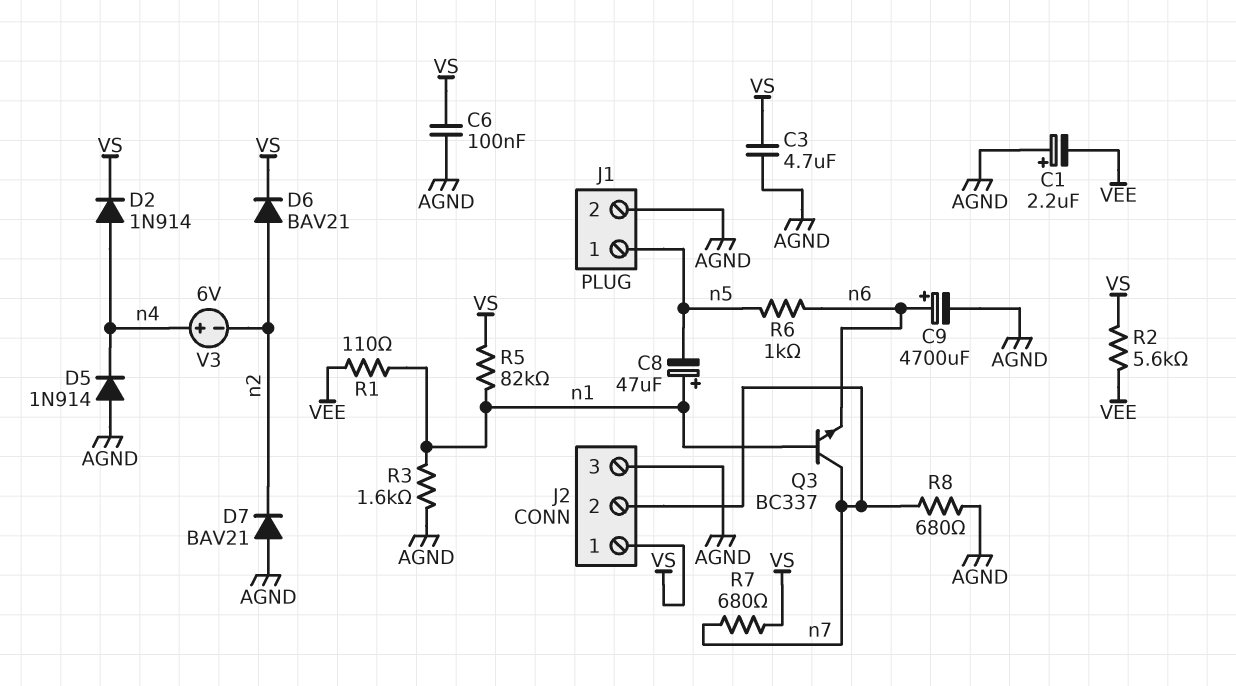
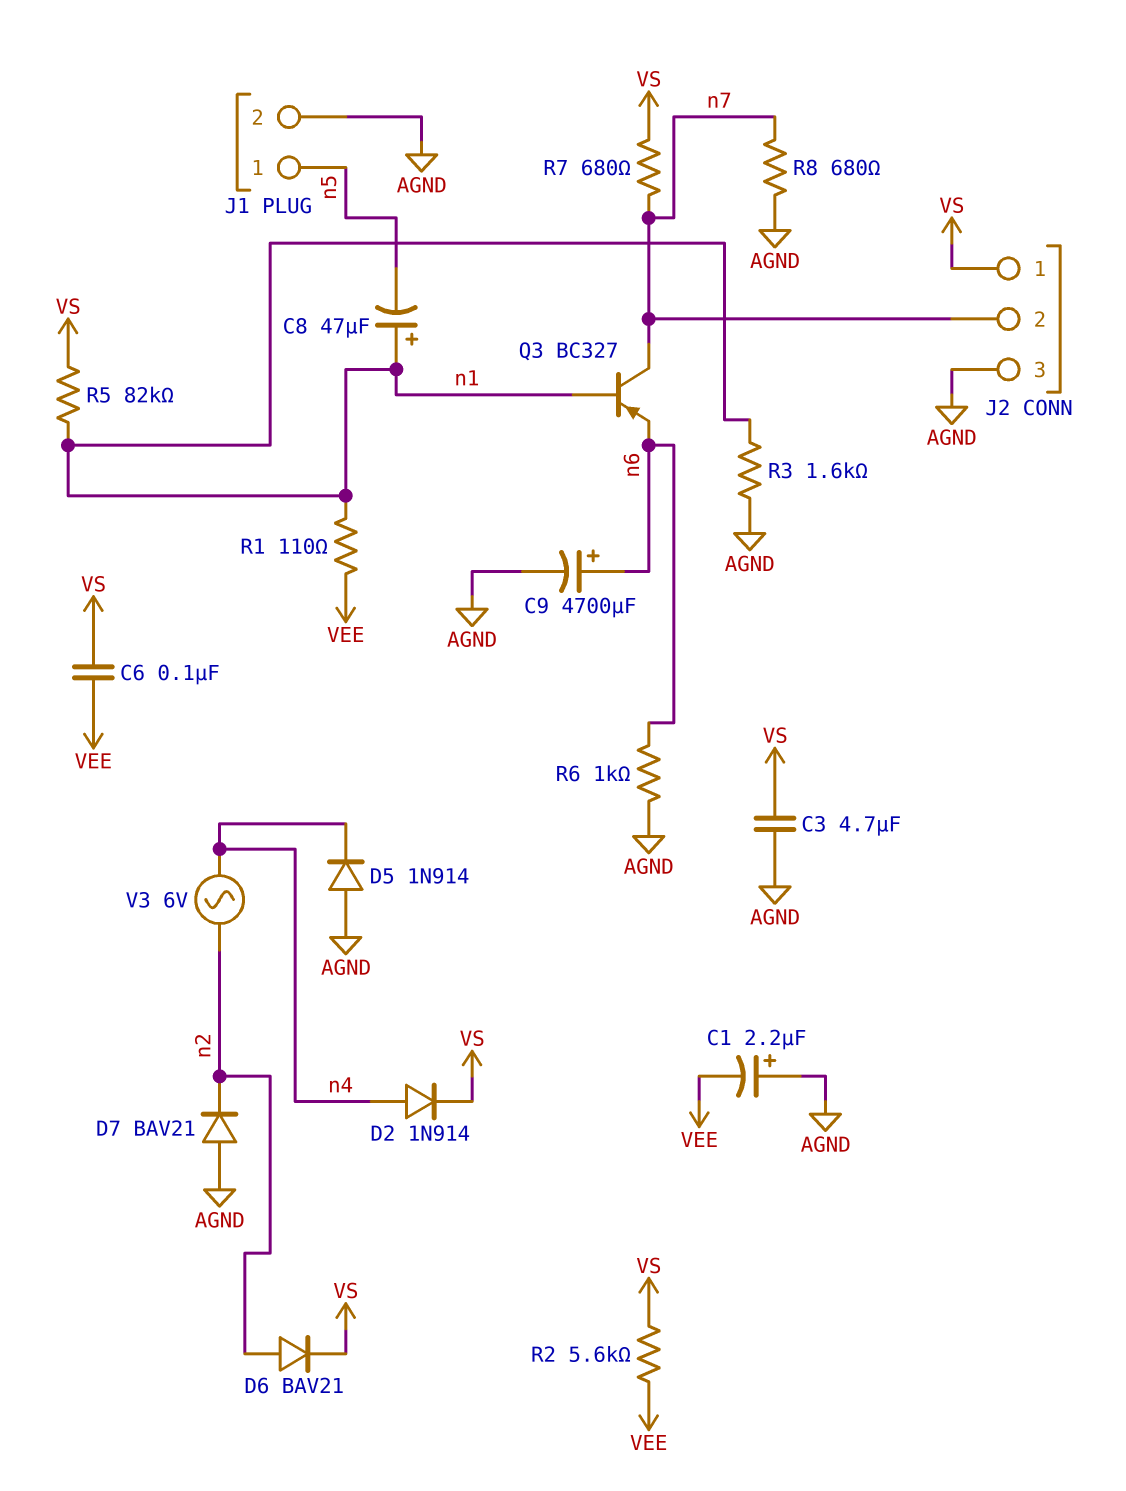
C6: 100nF (AGND, VS) -> 100nF (VEE, VS)
Q3: NPN BC337 (B n1, C n7, E n6) -> PNP BC327 (B n1, C n7, E n6)
R6: 1k (n5, n6) -> 1k (AGND, n6)
V3: 6V (plus n4, minus n2) -> AC 6V (n2, n4)

